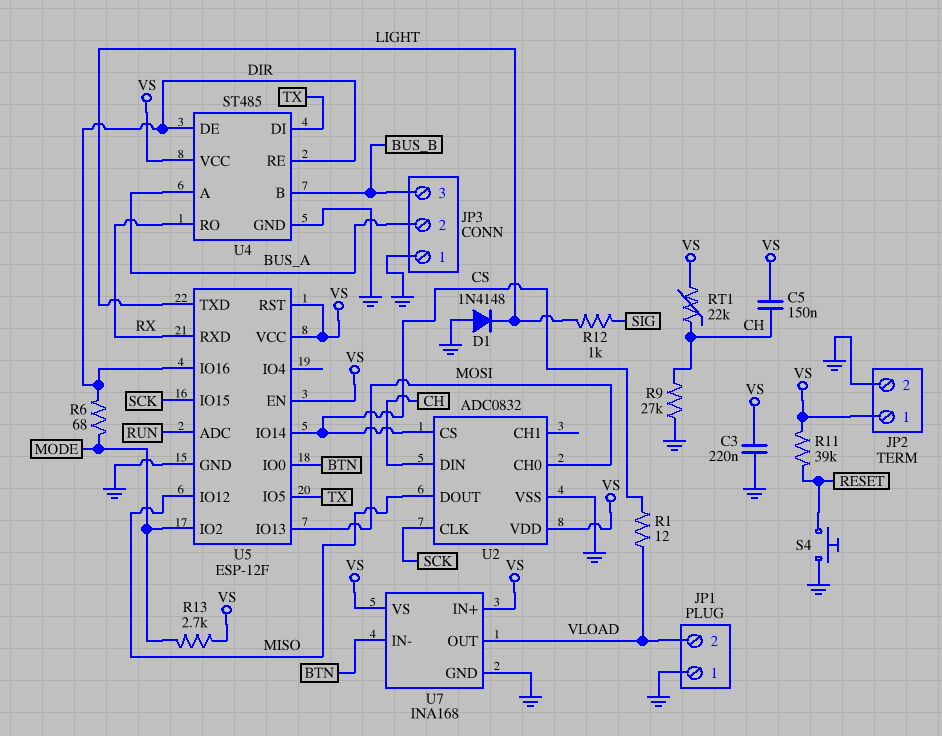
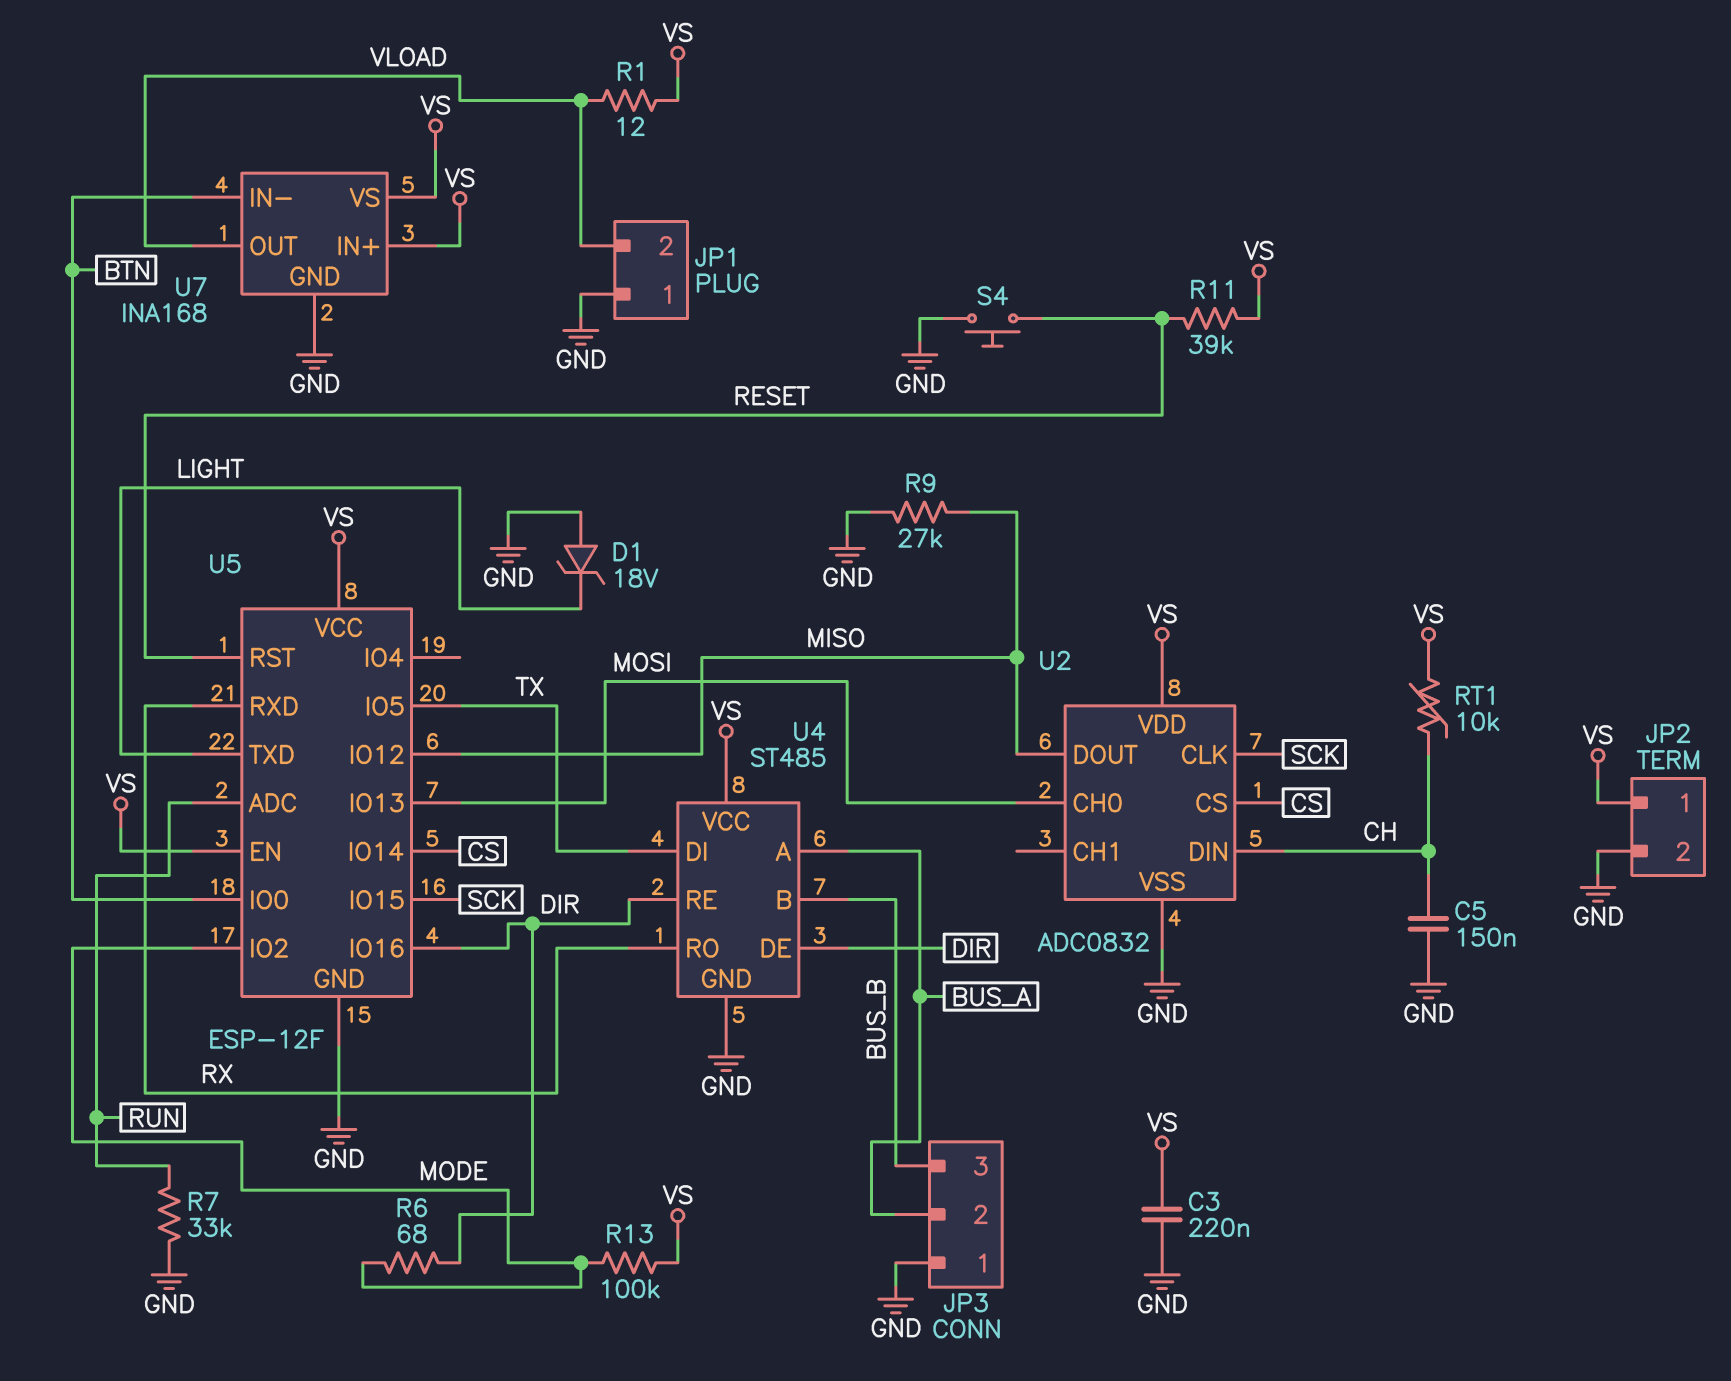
C5: 150nF (CH, VS) -> 150nF (CH, GND)
D1: diode 1N4148 (A GND, K LIGHT) -> zener 18V (A GND, K LIGHT)
R1: 12 (CS, VLOAD) -> 12 (VLOAD, VS)
R7: none -> 33k (GND, RUN)
R9: 27k (CH, GND) -> 27k (GND, MISO)
R12: 1k (LIGHT, SIG) -> none
R13: 2.7k (MODE, VS) -> 100k (MODE, VS)
RT1: 22k (CH, VS) -> 10k (CH, VS)
U5 pin RST: VS -> RESET

